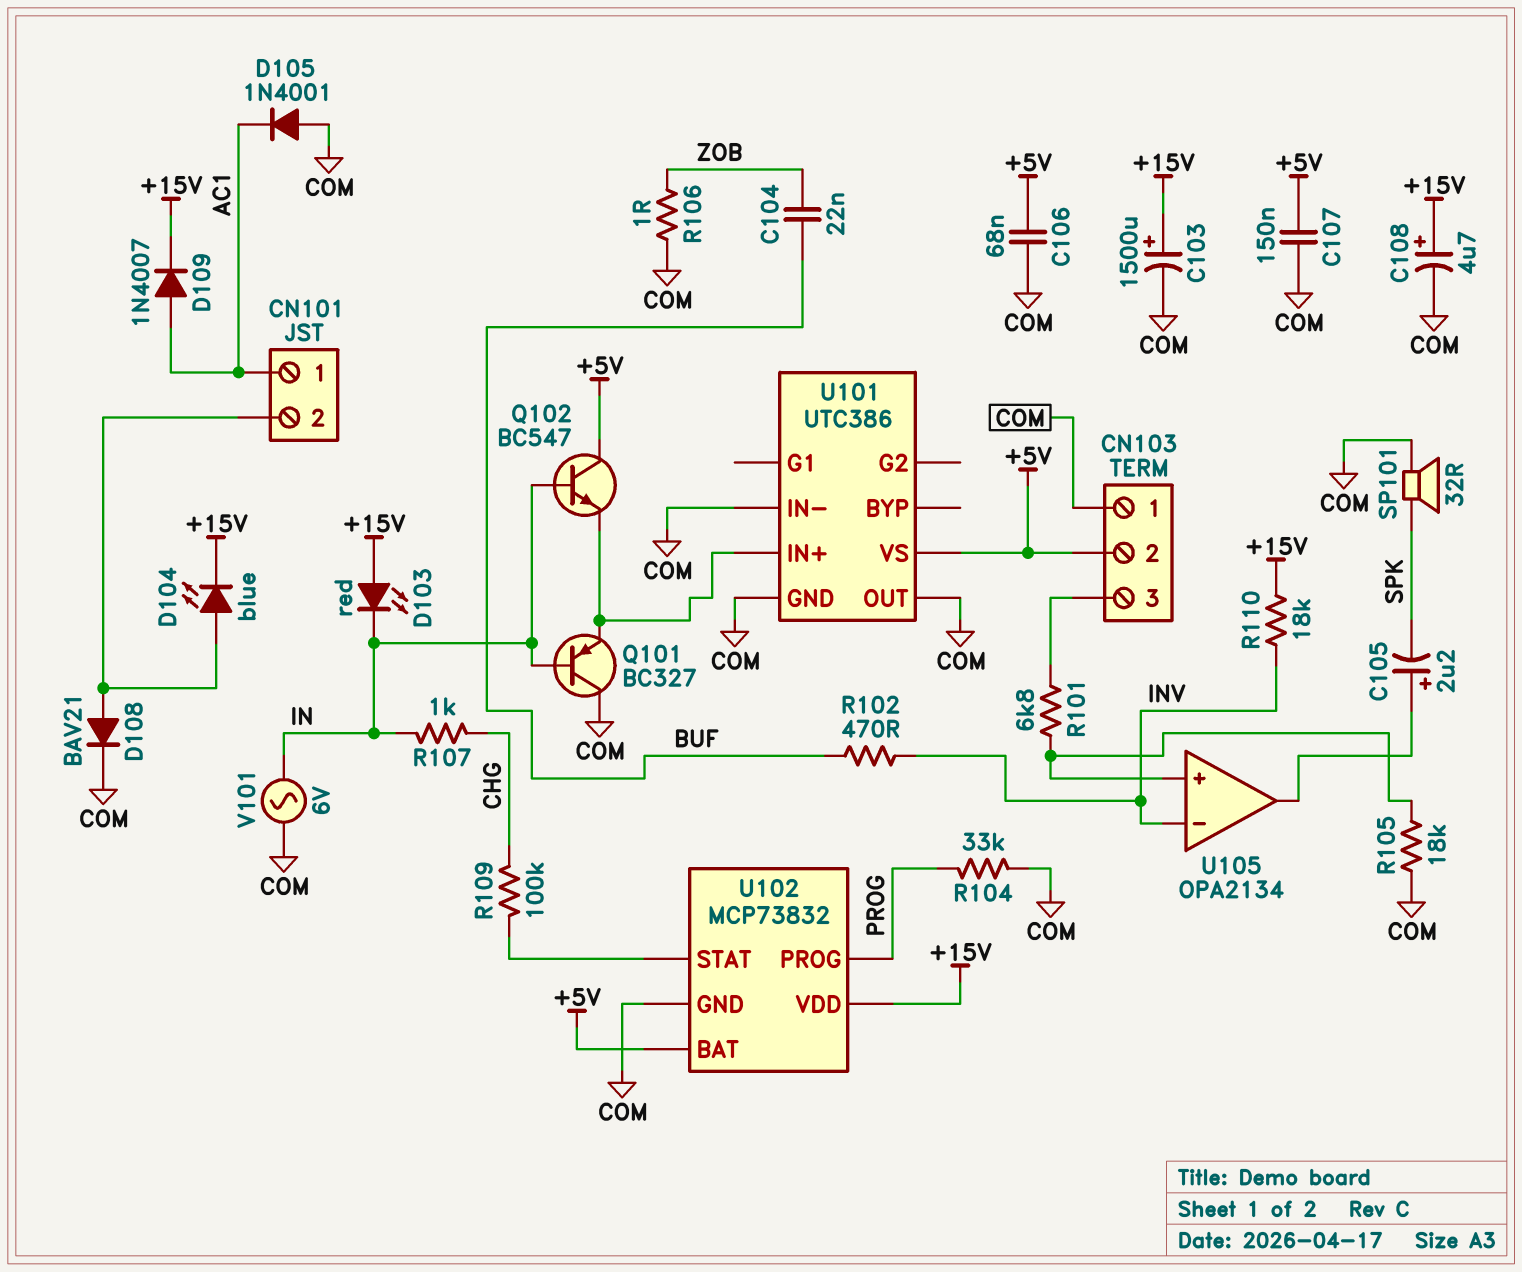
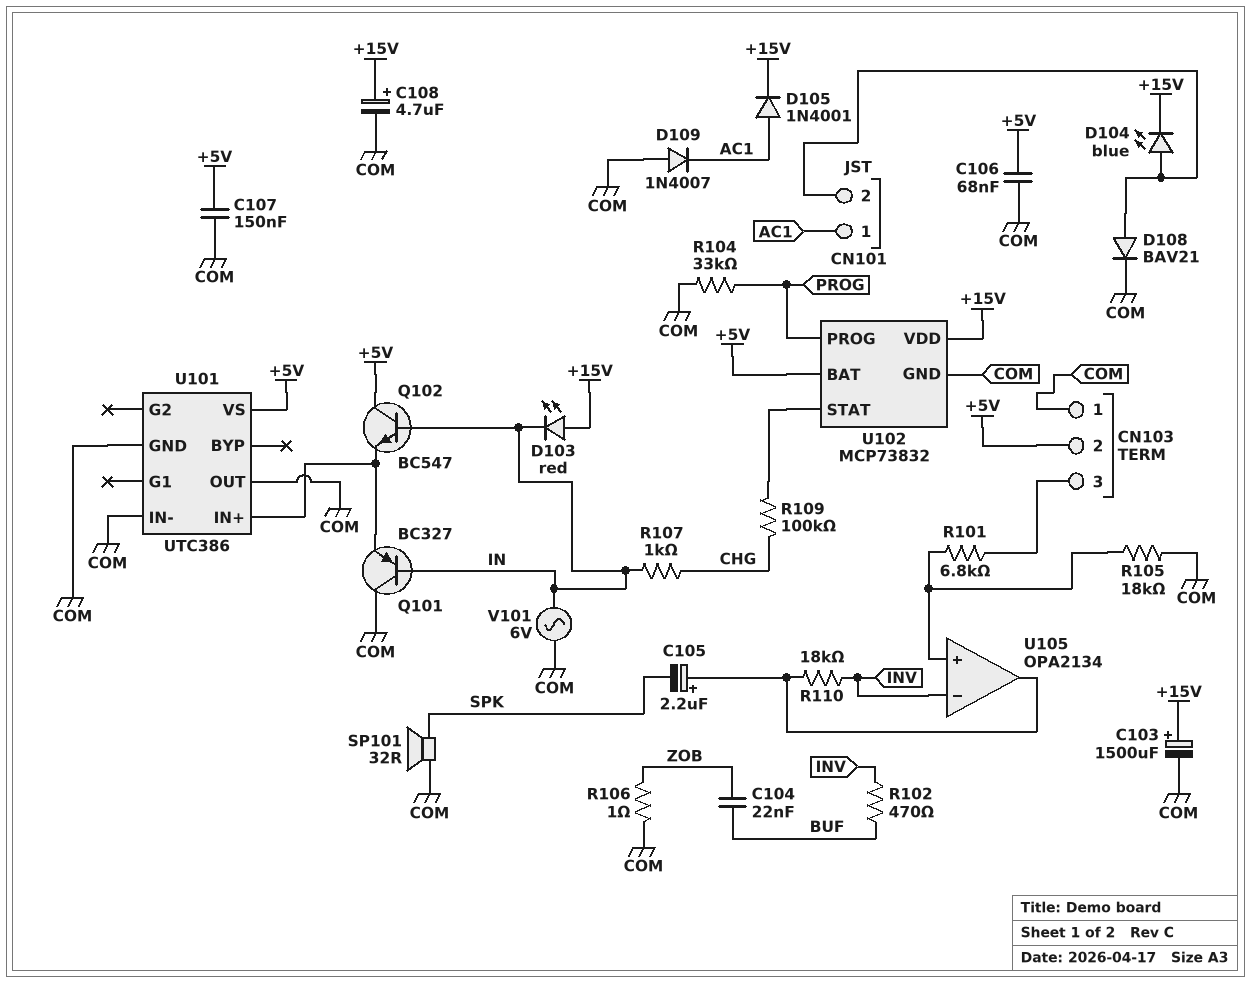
D105: diode 1N4001 (A COM, K AC1) -> diode 1N4001 (A AC1, K +15V)
D109: diode 1N4007 (A AC1, K +15V) -> diode 1N4007 (A COM, K AC1)
R110: 18k (+15V, INV) -> 18k (INV, U105/out)

